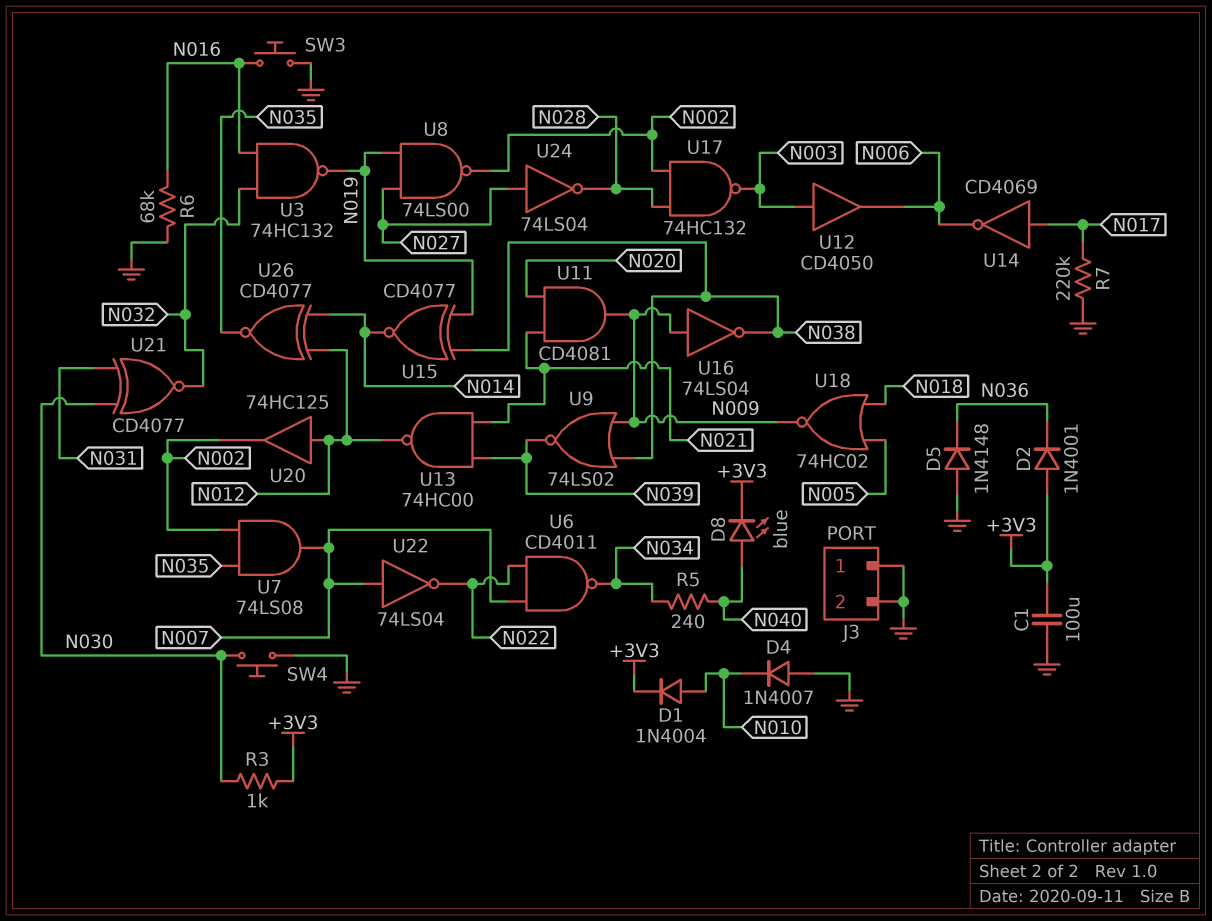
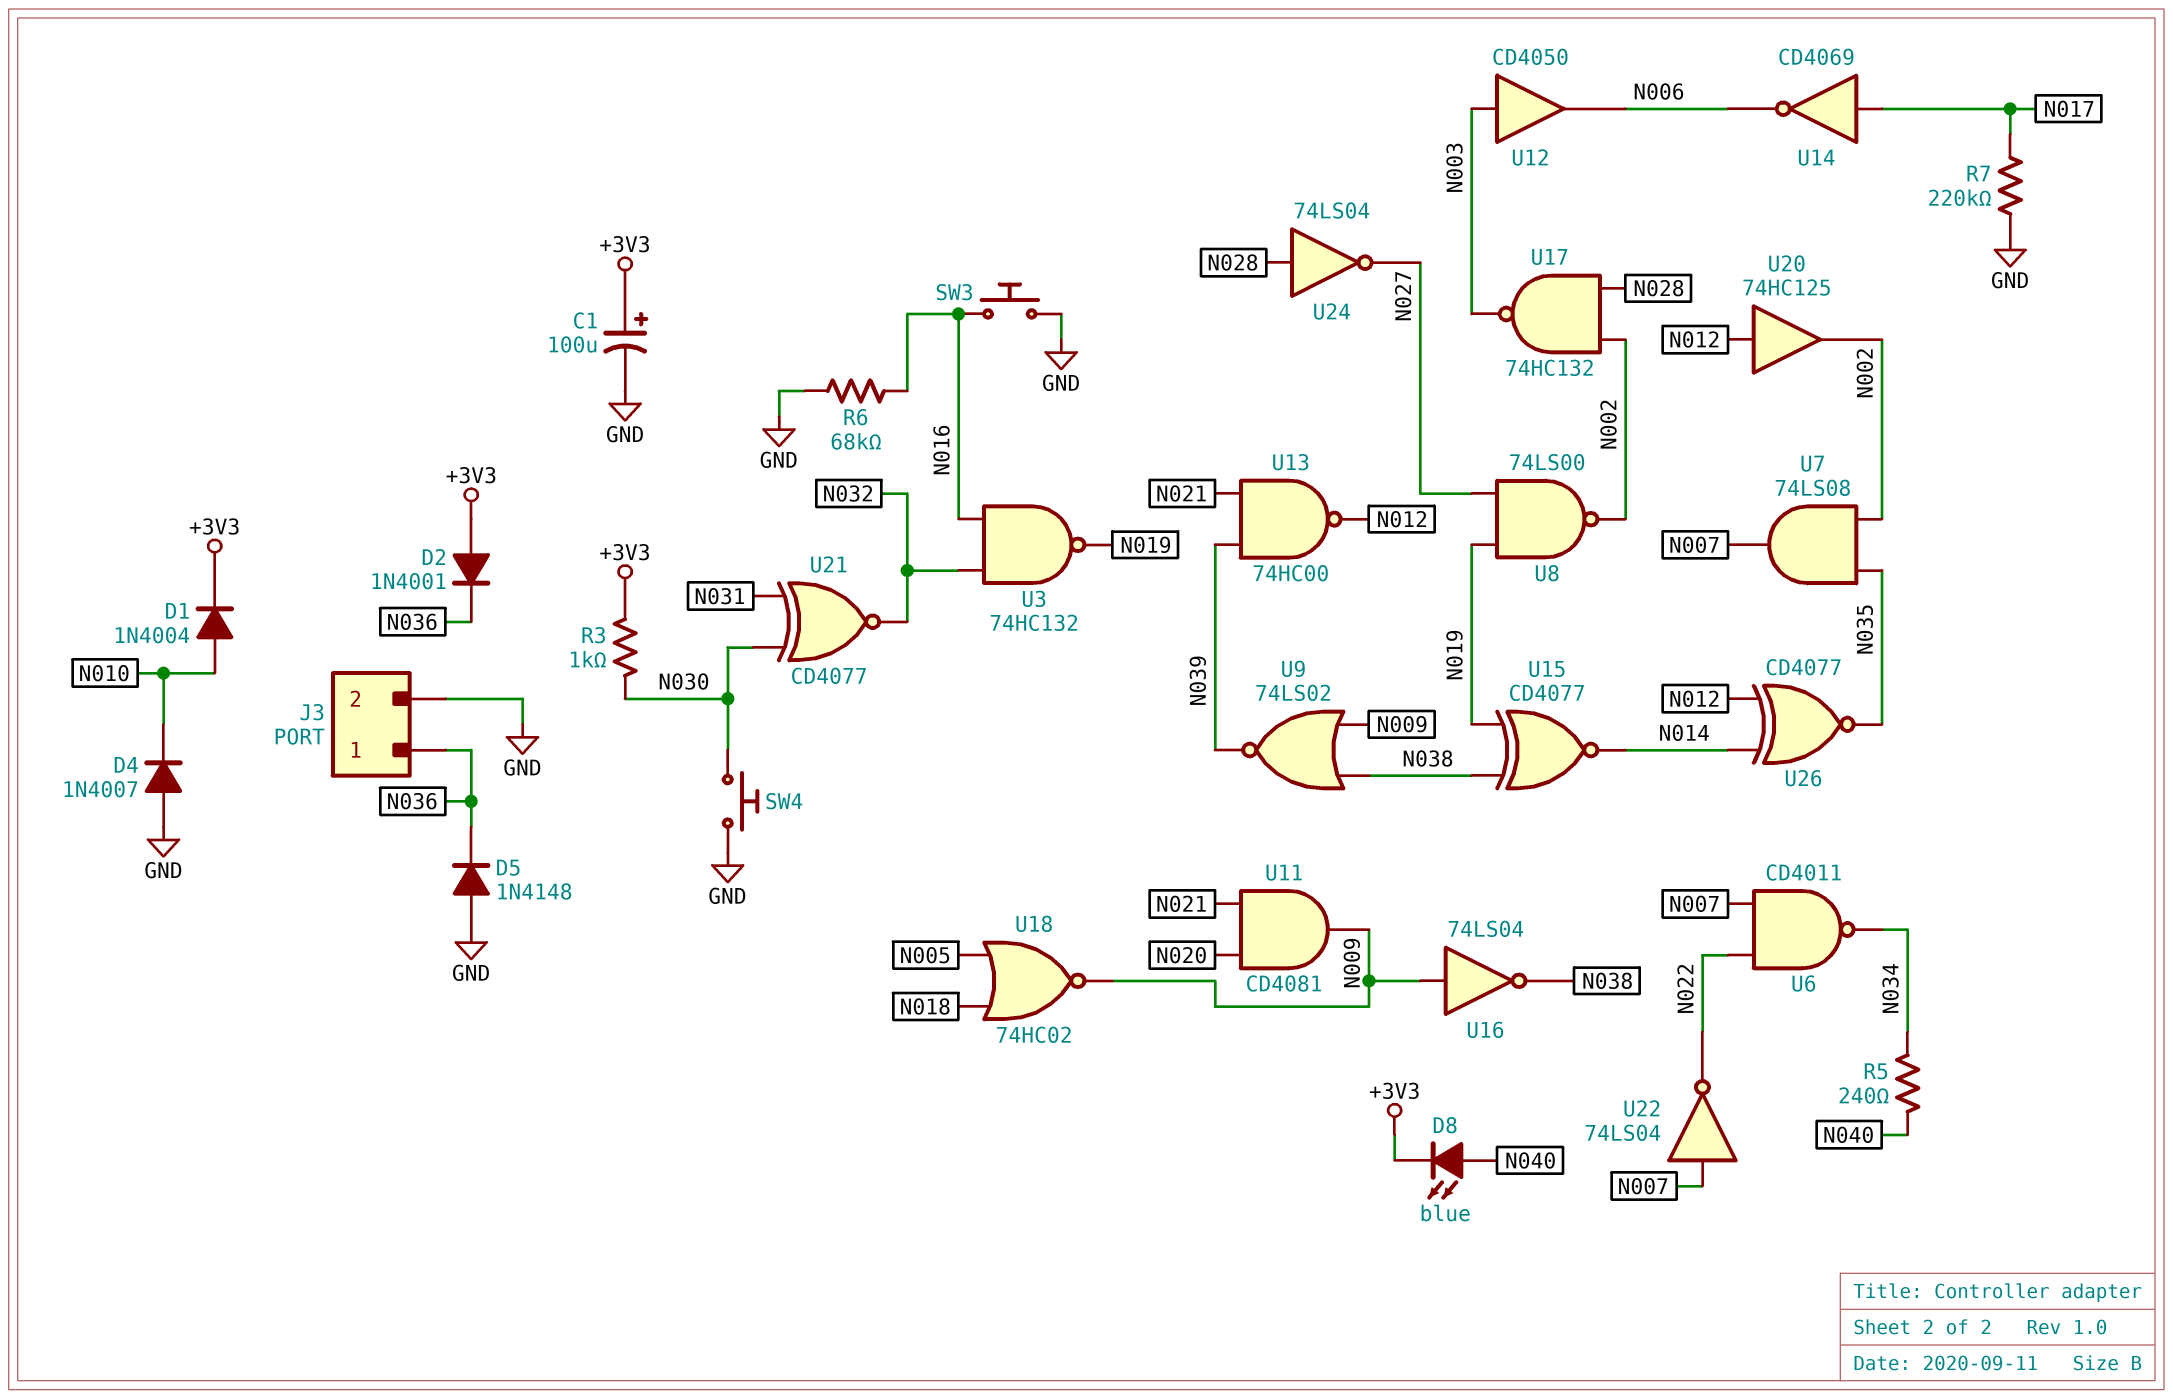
C1: 100uF (+3V3, GND) -> 100uF (plus +3V3, minus GND)
J3 pin 1: GND -> N036
U24: NOT 74LS04 (in N027, out N028) -> NOT 74LS04 (in N028, out N027)

